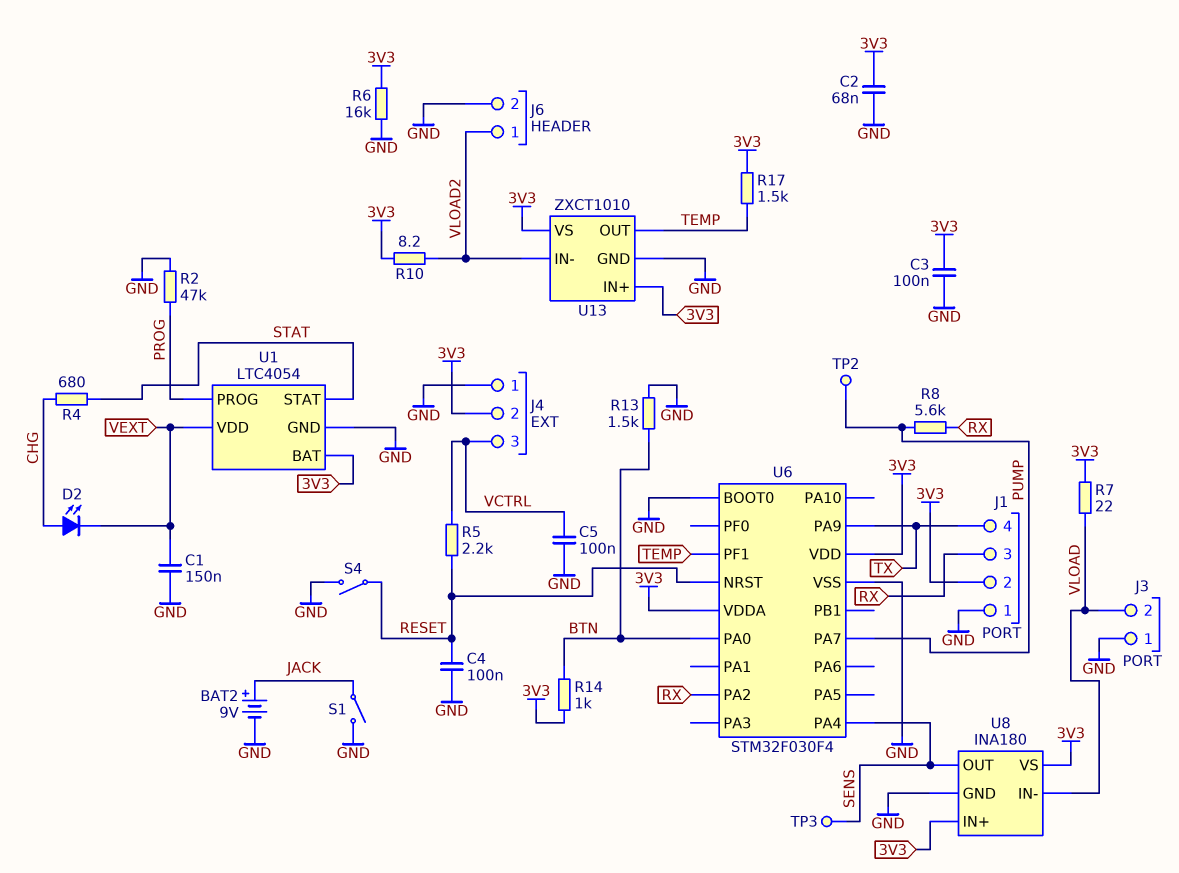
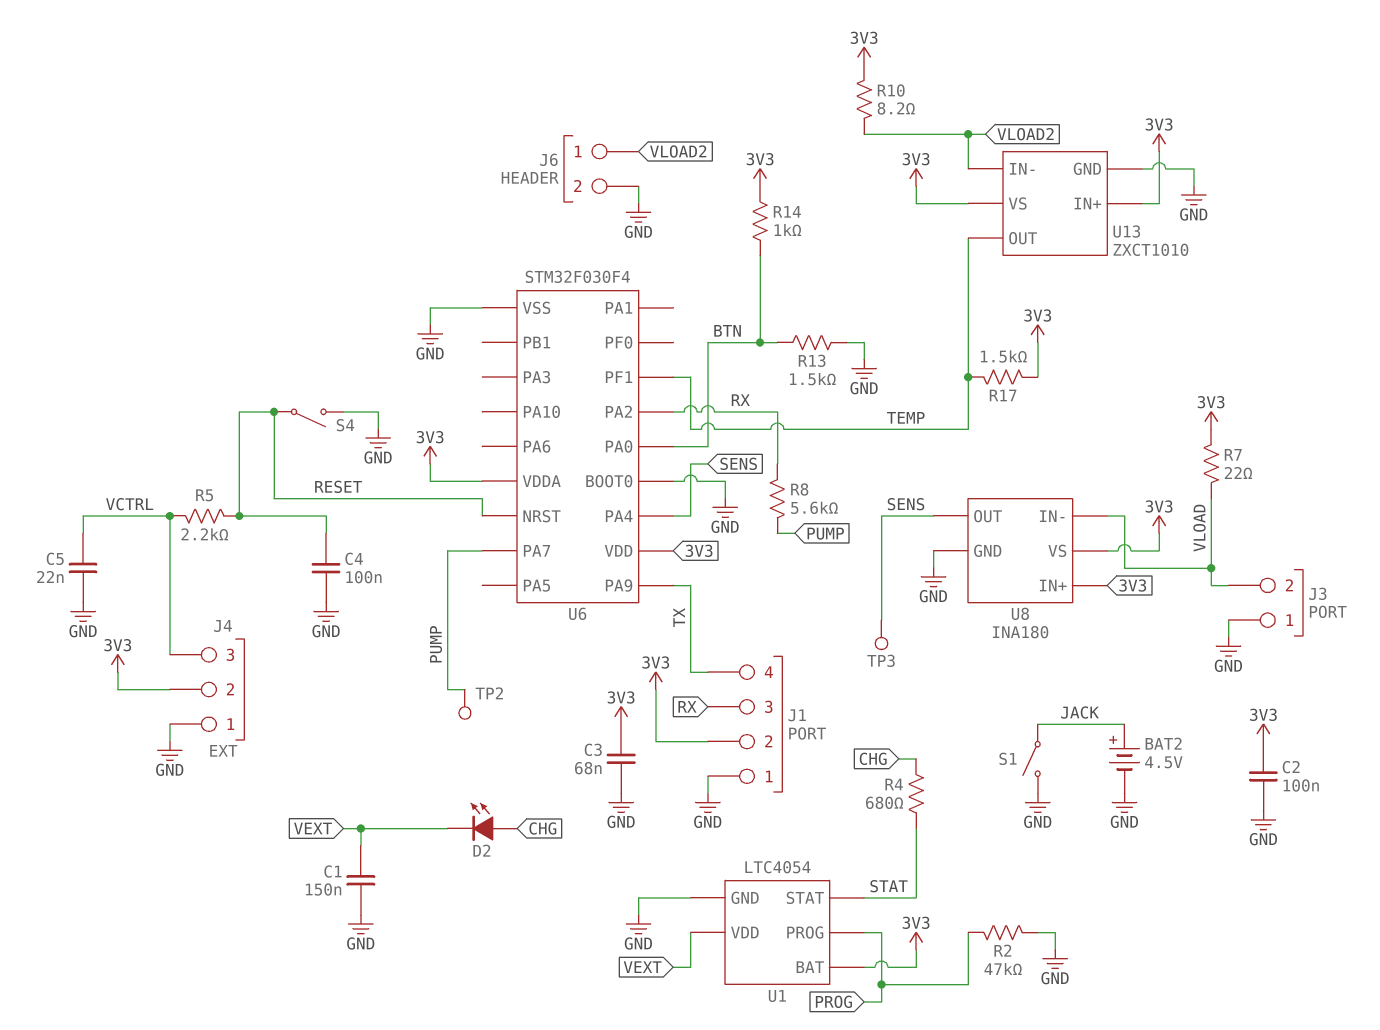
BAT2: 9V (plus JACK, minus GND) -> 4.5V (plus JACK, minus GND)
C2: 68nF (3V3, GND) -> 100nF (3V3, GND)
C3: 100nF (3V3, GND) -> 68nF (3V3, GND)
C5: 100nF (GND, VCTRL) -> 22nF (GND, VCTRL)
R6: 16k (3V3, GND) -> none

